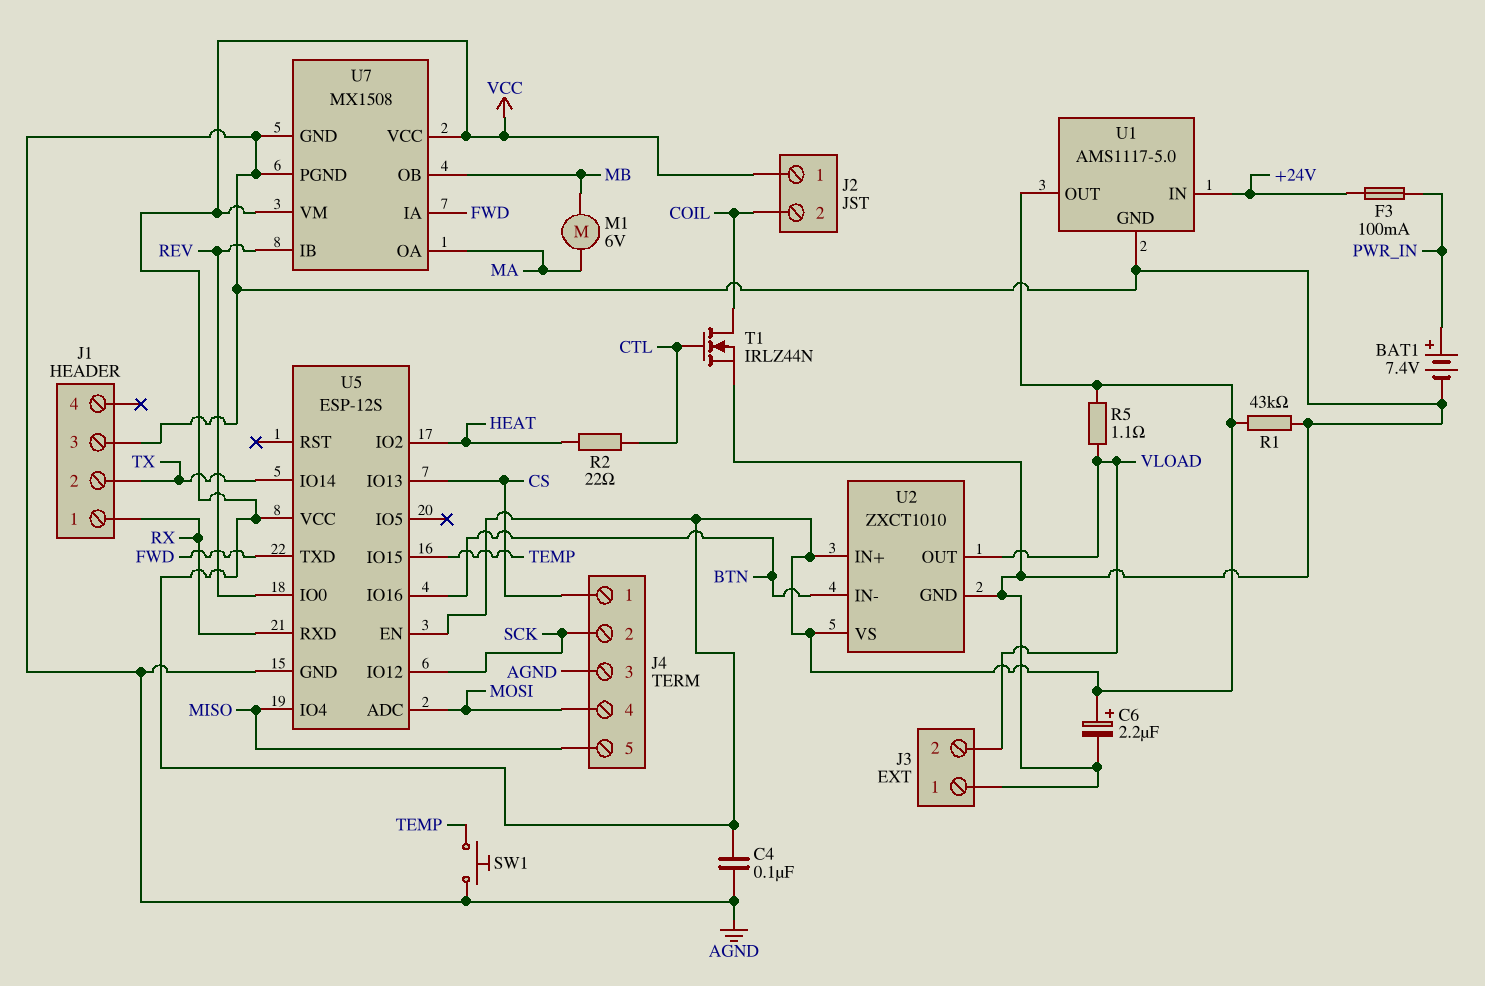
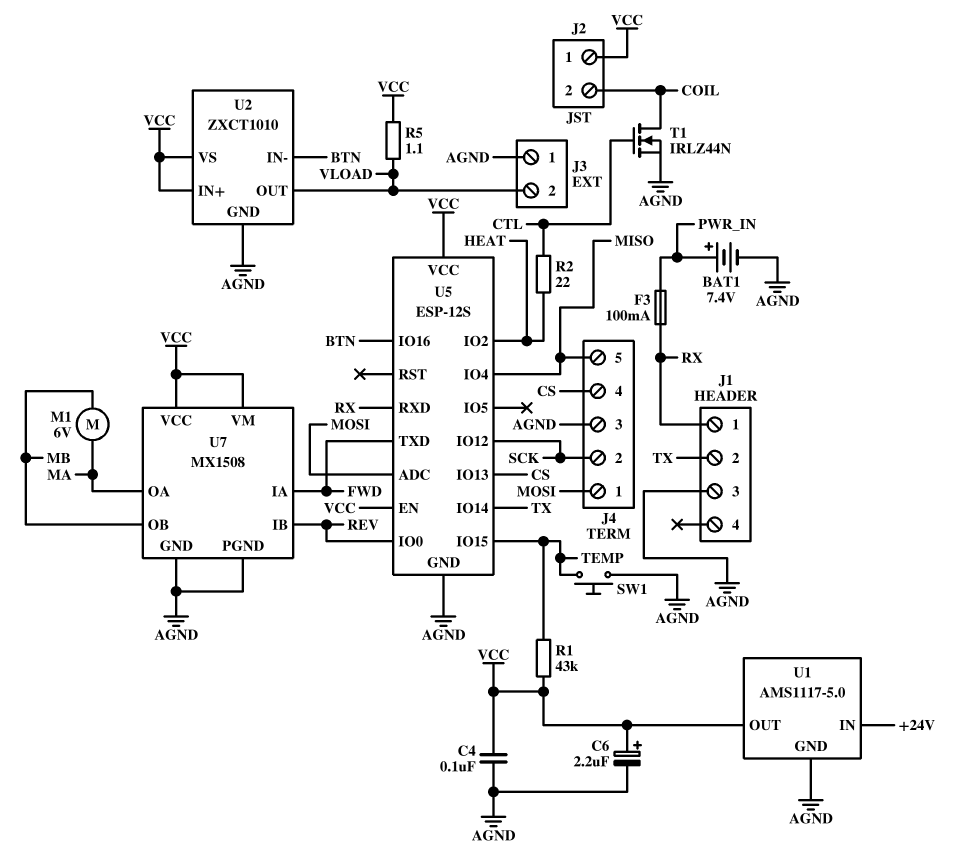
F3: 100mA (+24V, PWR_IN) -> 100mA (PWR_IN, RX)
J4 pin 1: CS -> MOSI
J4 pin 4: MOSI -> CS
R1: 43k (AGND, VCC) -> 43k (TEMP, VCC)

